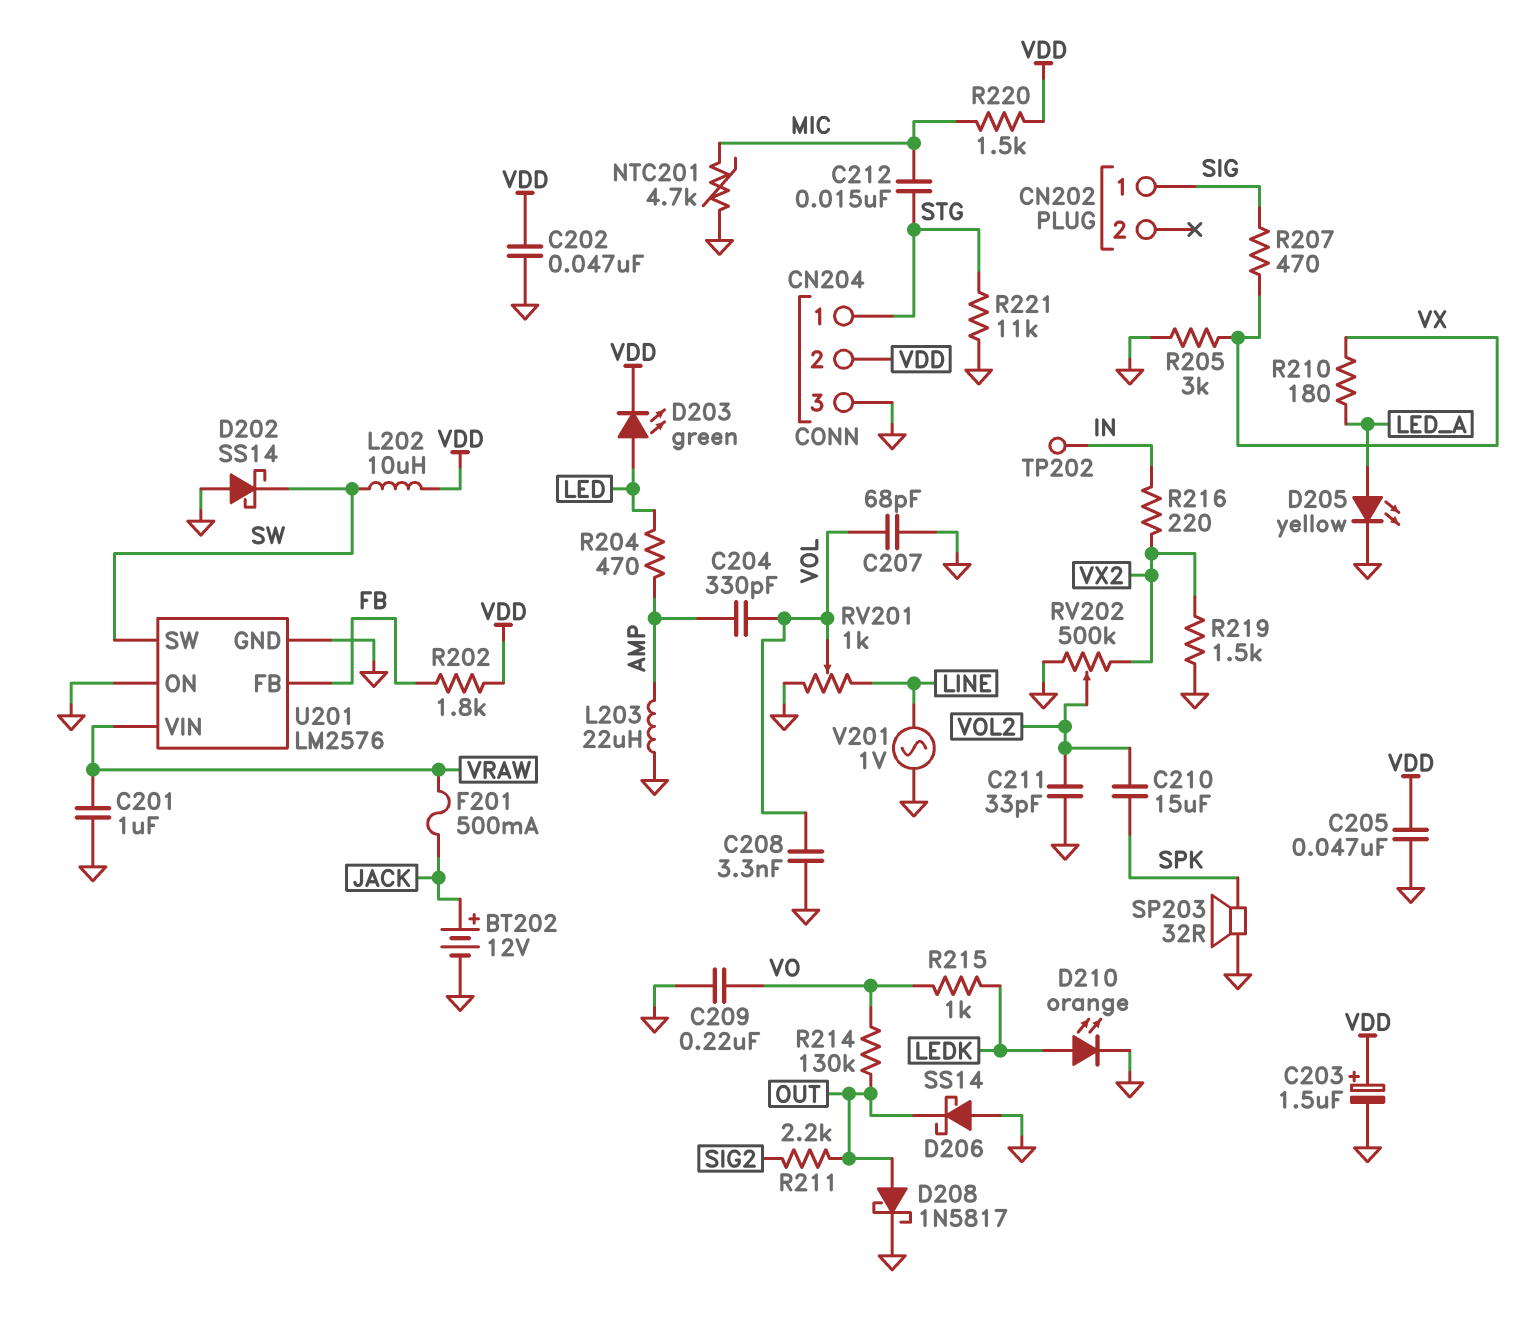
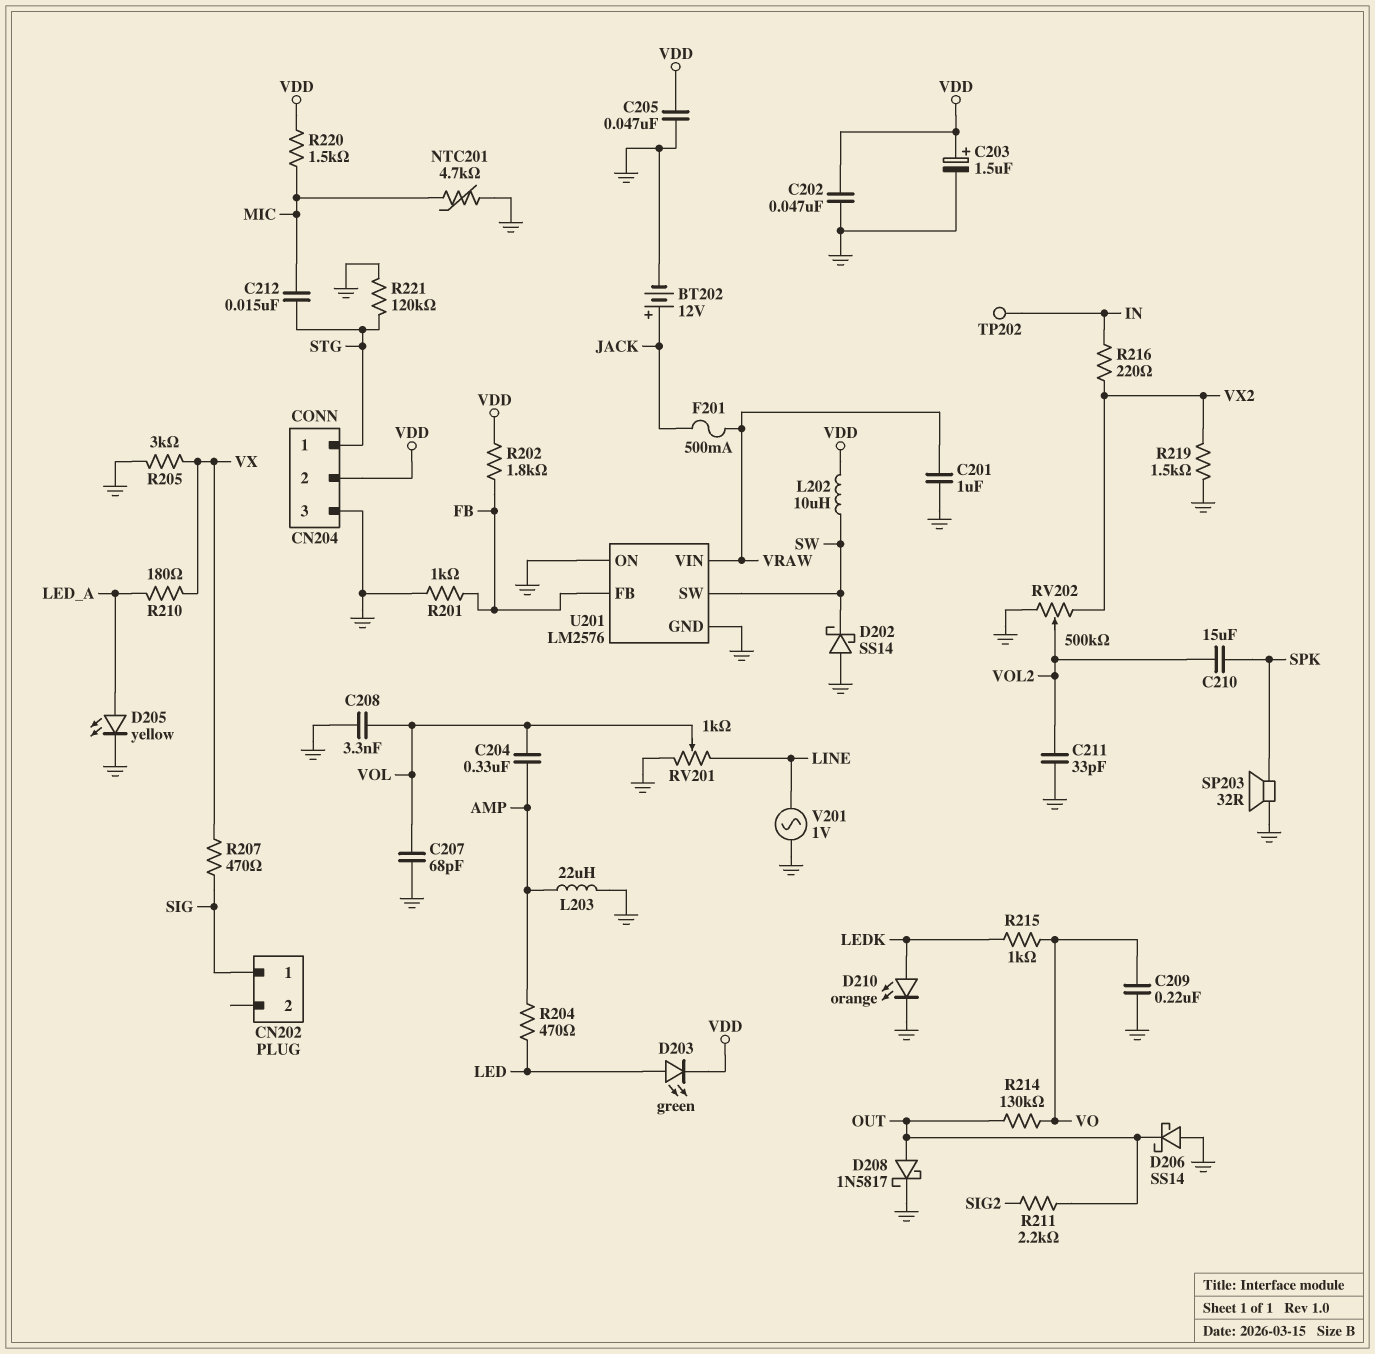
C204: 330pF (AMP, VOL) -> 330nF (AMP, VOL)
R201: none -> 1k (FB, GND)
R221: 11k (GND, STG) -> 120k (GND, STG)

